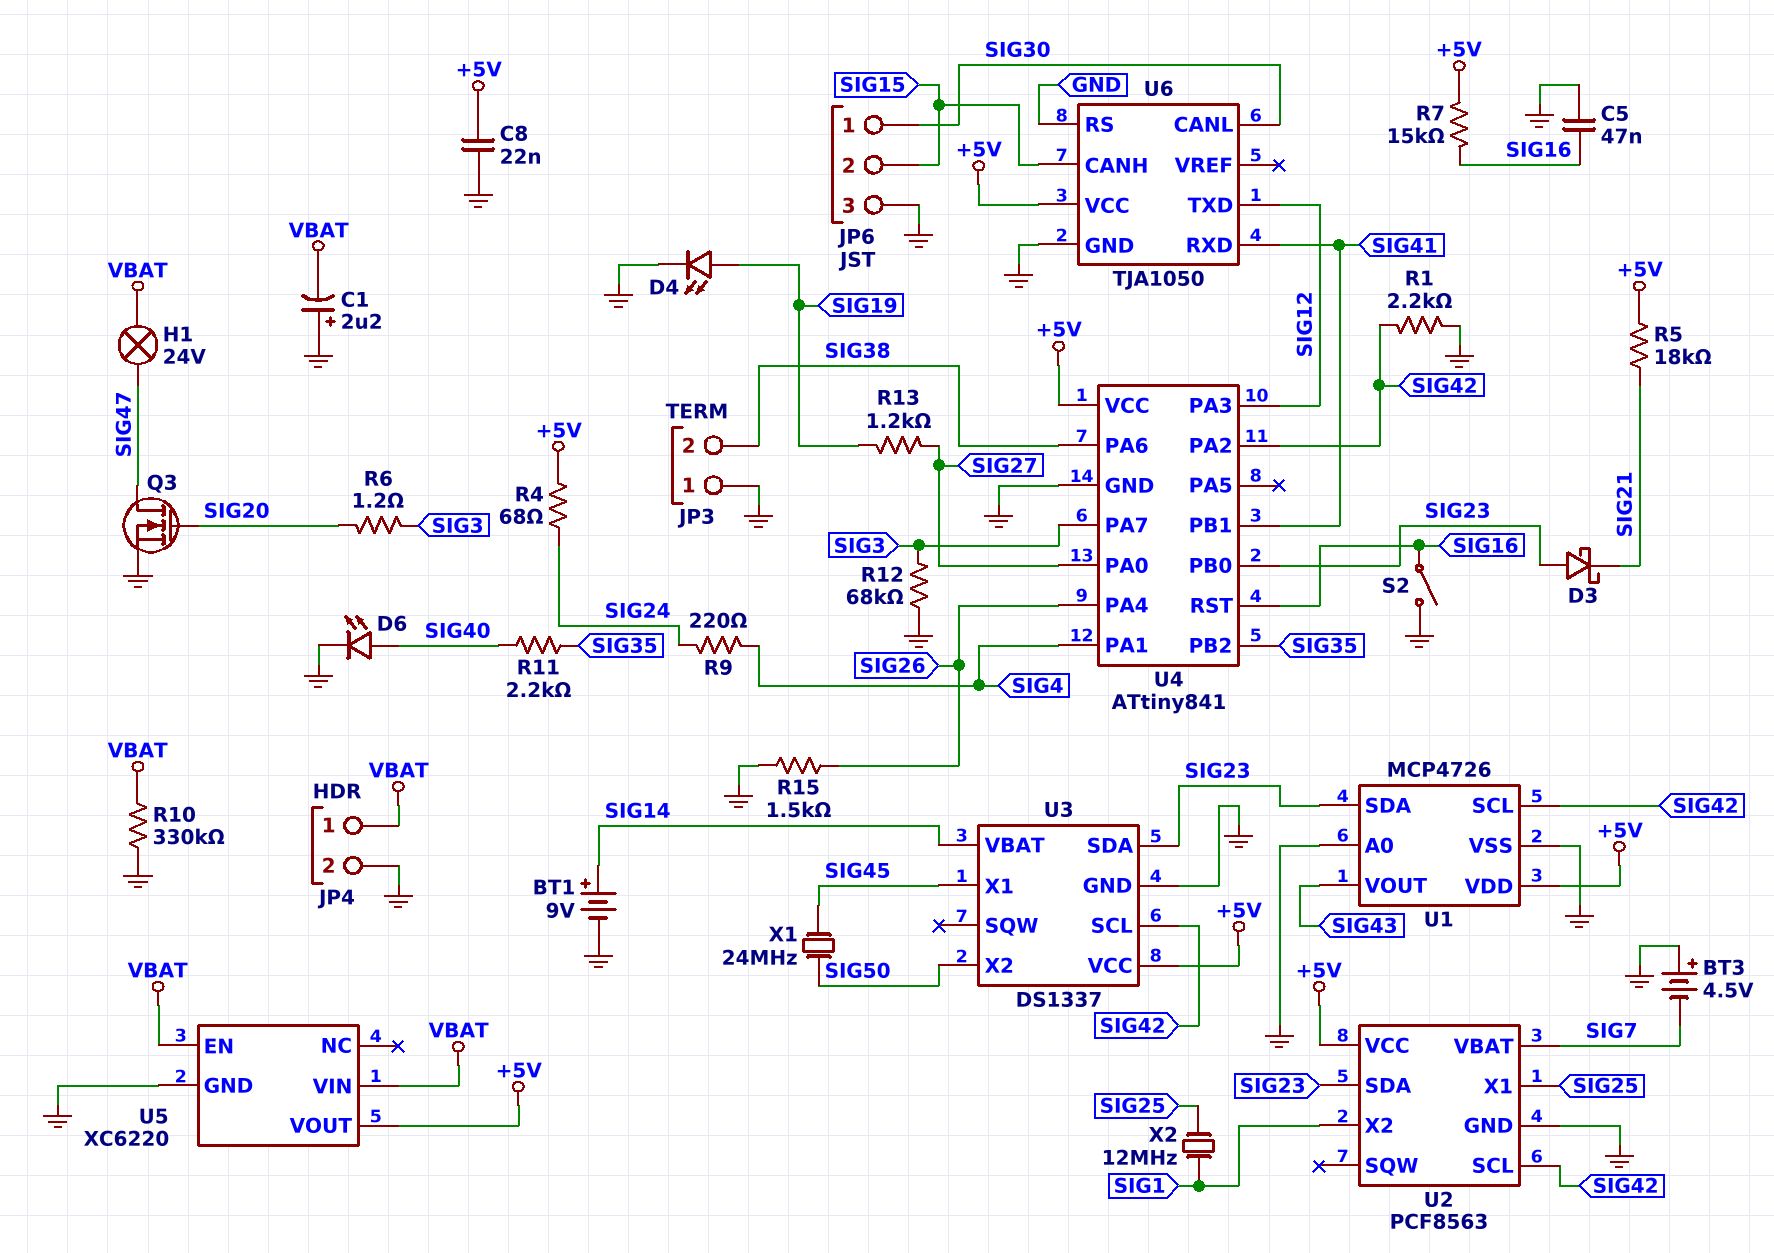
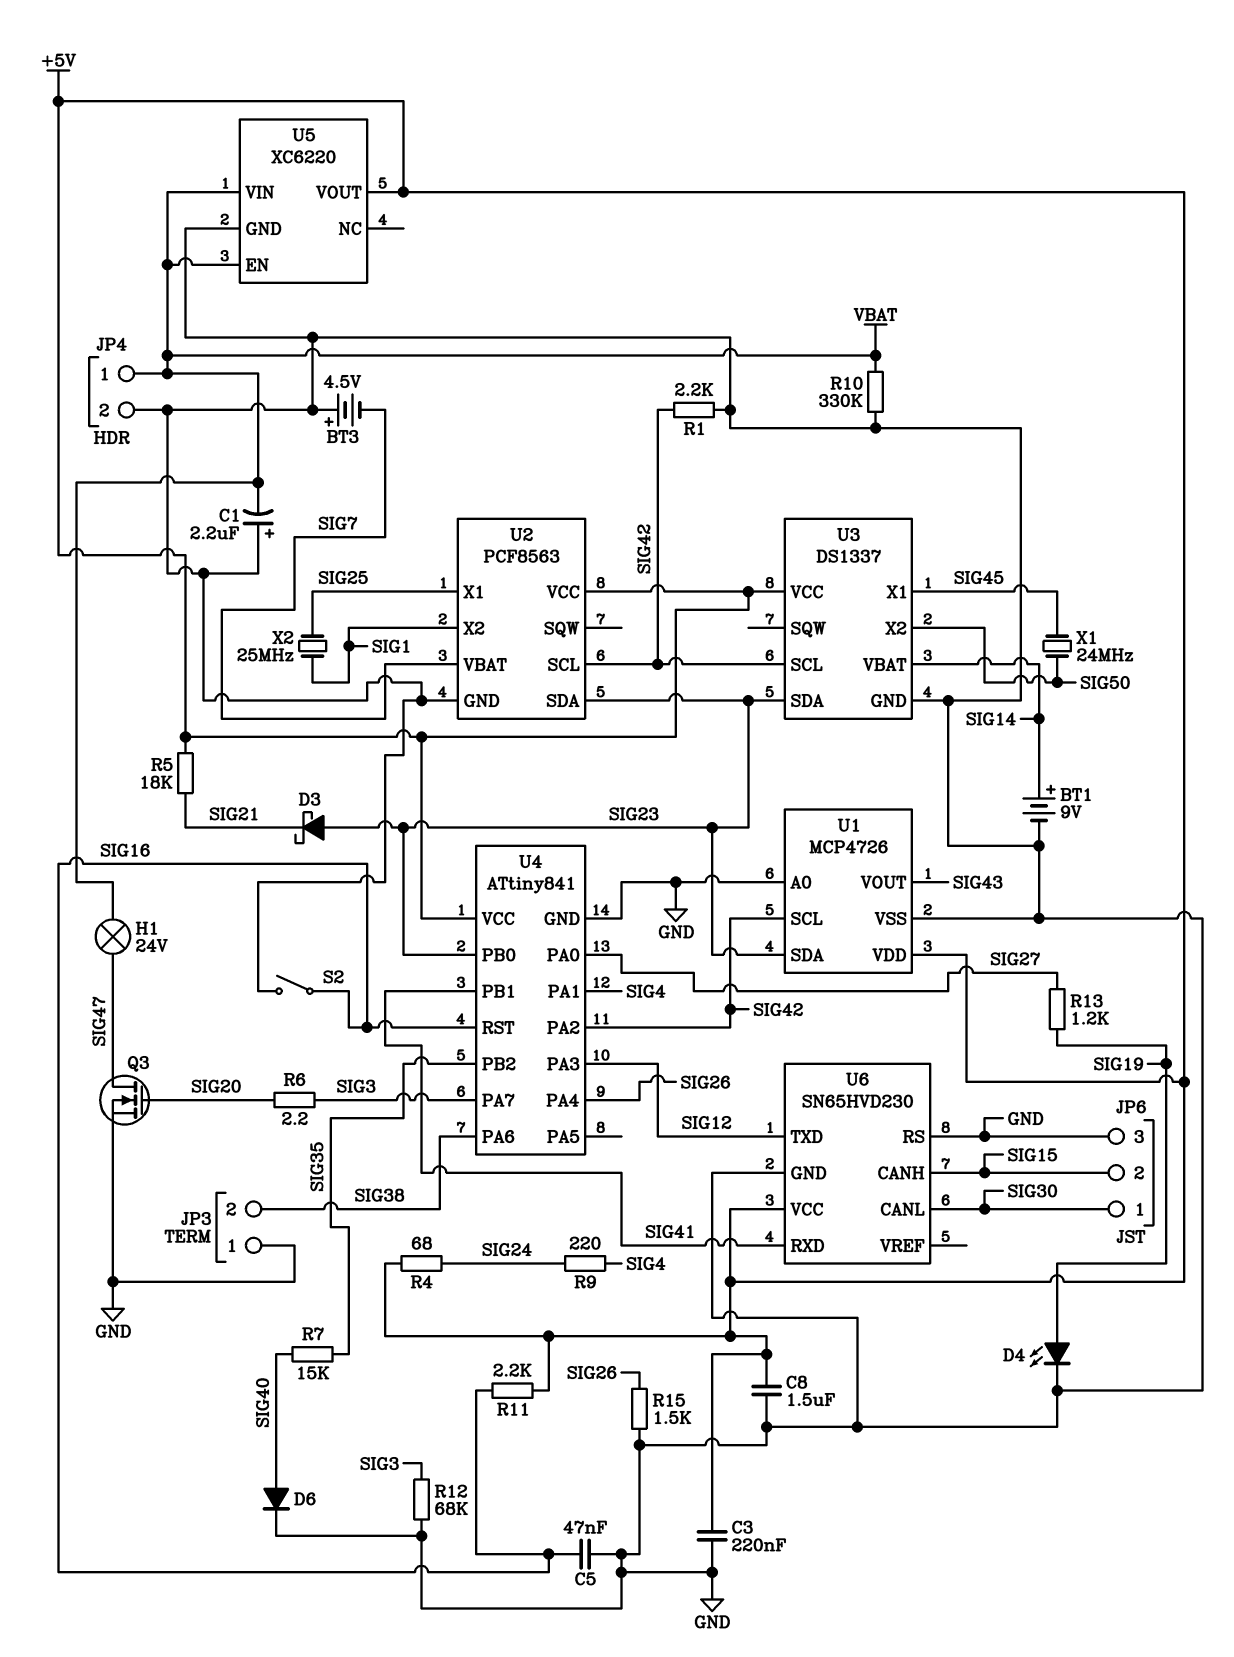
C3: none -> 220nF (+5V, GND)
C8: 22nF (+5V, GND) -> 1.5uF (+5V, GND)
D6: LED (A SIG40, K GND) -> diode (A SIG40, K GND)
R6: 1.2 (SIG3, SIG20) -> 2.2 (SIG3, SIG20)
R7: 15k (+5V, SIG16) -> 15k (SIG35, SIG40)
R11: 2.2k (SIG35, SIG40) -> 2.2k (+5V, SIG16)
U6: TJA1050 -> SN65HVD230
X2: 12MHz (SIG1, SIG25) -> 25MHz (SIG1, SIG25)

